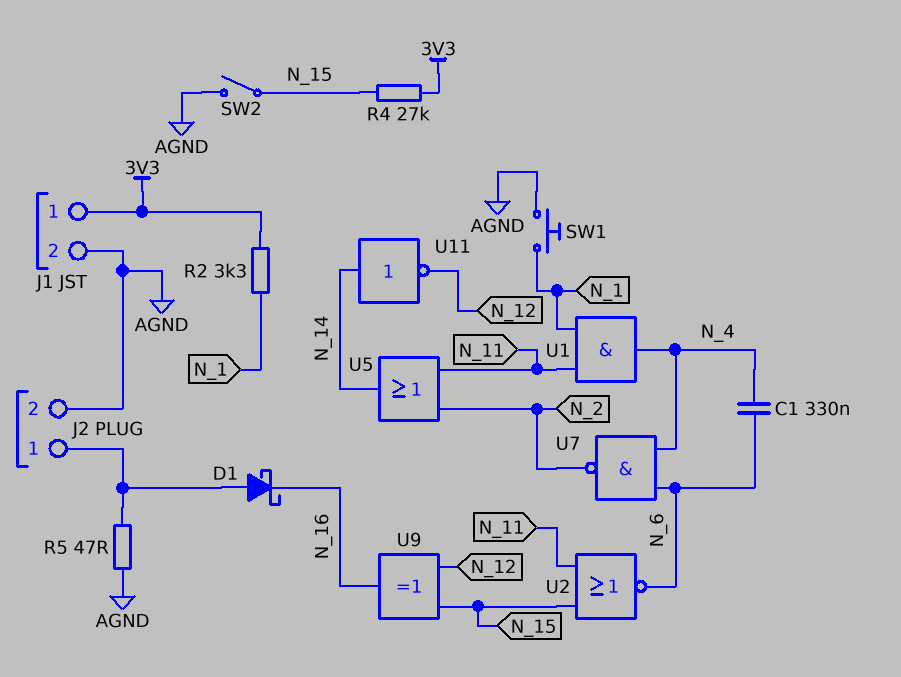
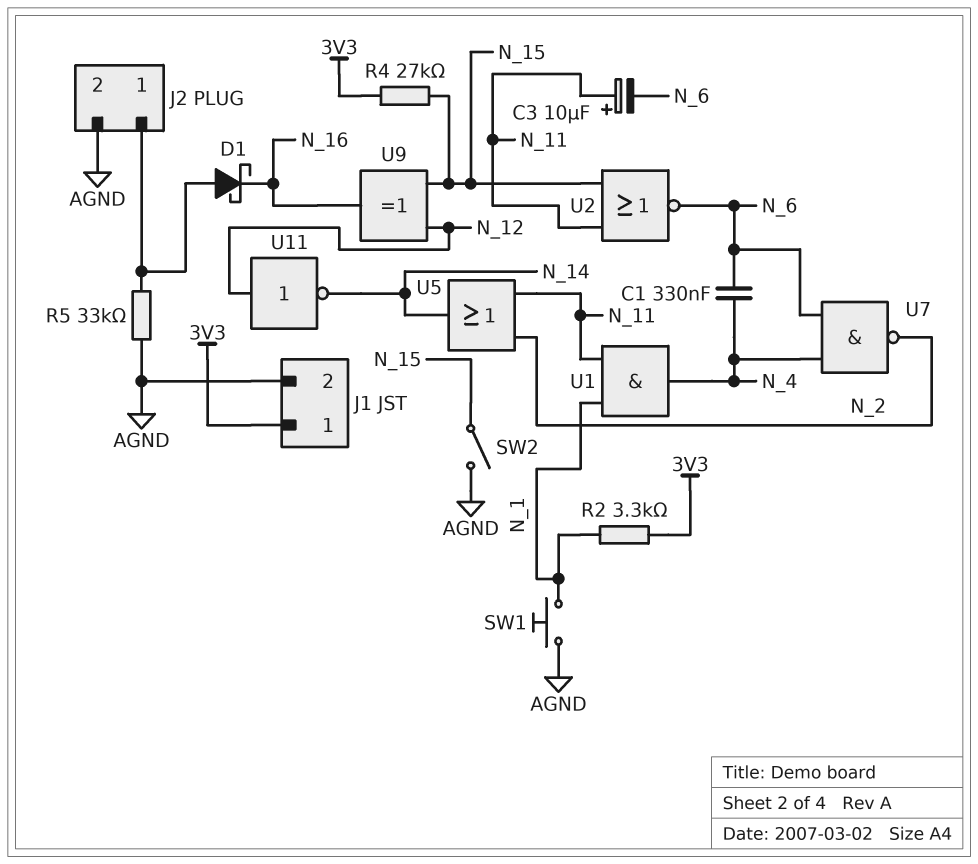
C3: none -> 10uF (plus N_11, minus N_6)
R5: 47 (AGND, J2/1) -> 33k (AGND, J2/1)
U11: NOT (in N_14, out N_12) -> NOT (in N_12, out N_14)

